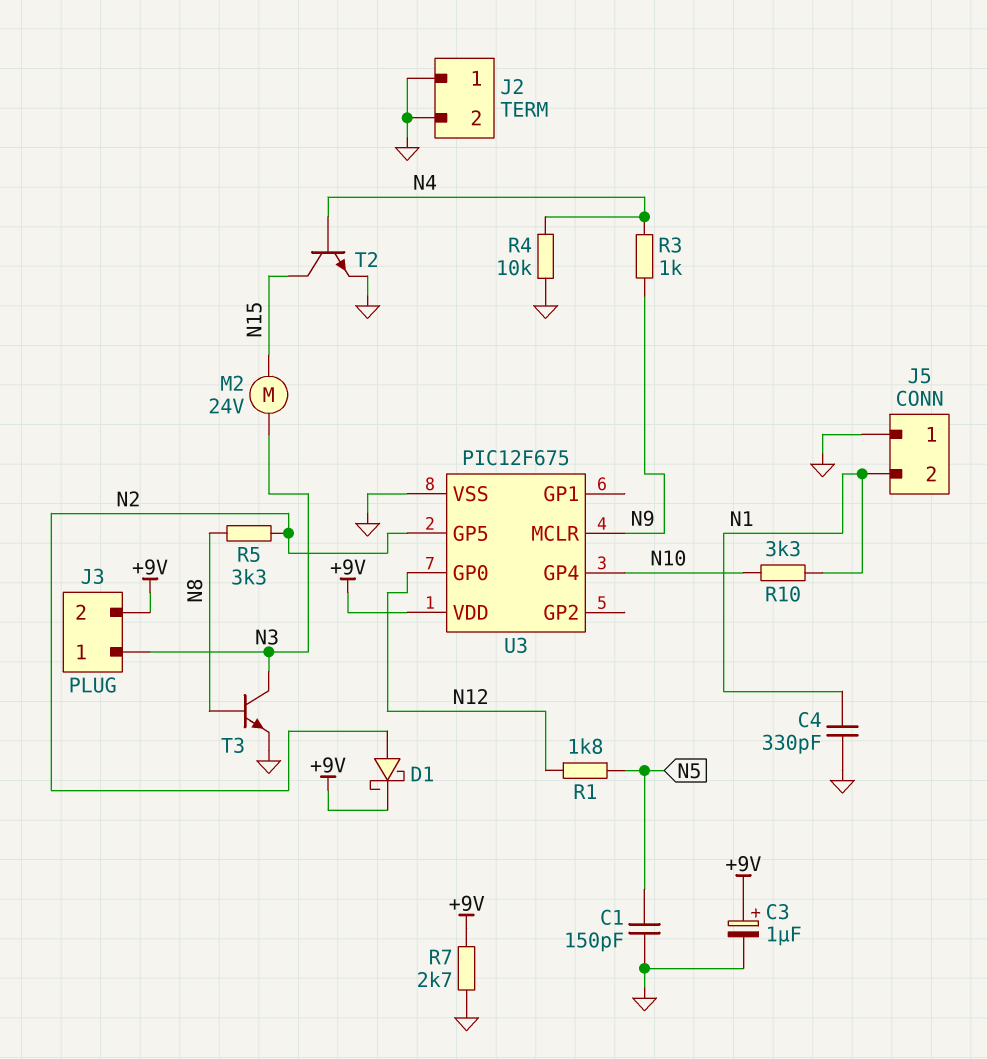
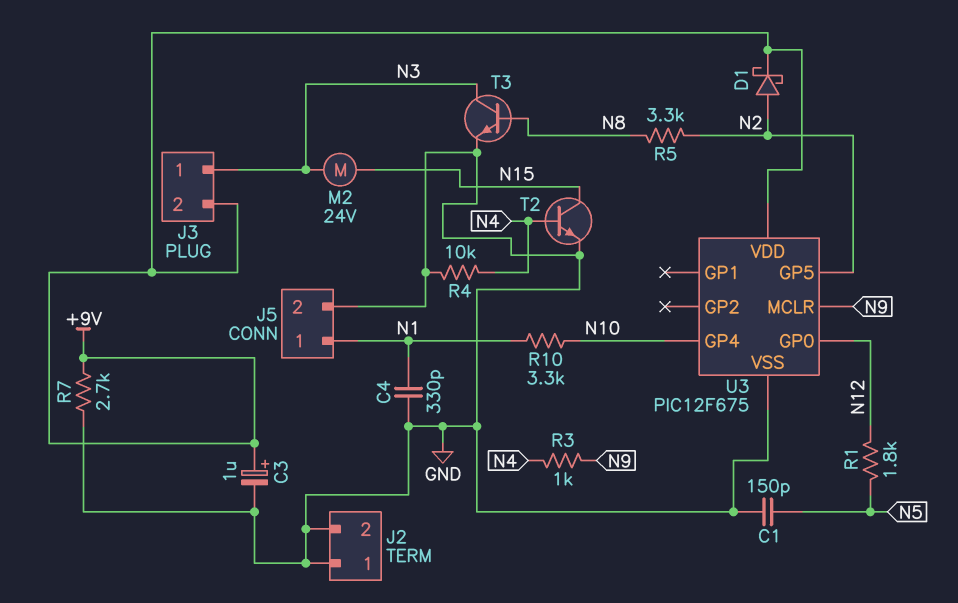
J5 pin 1: GND -> N1
J5 pin 2: N1 -> GND

